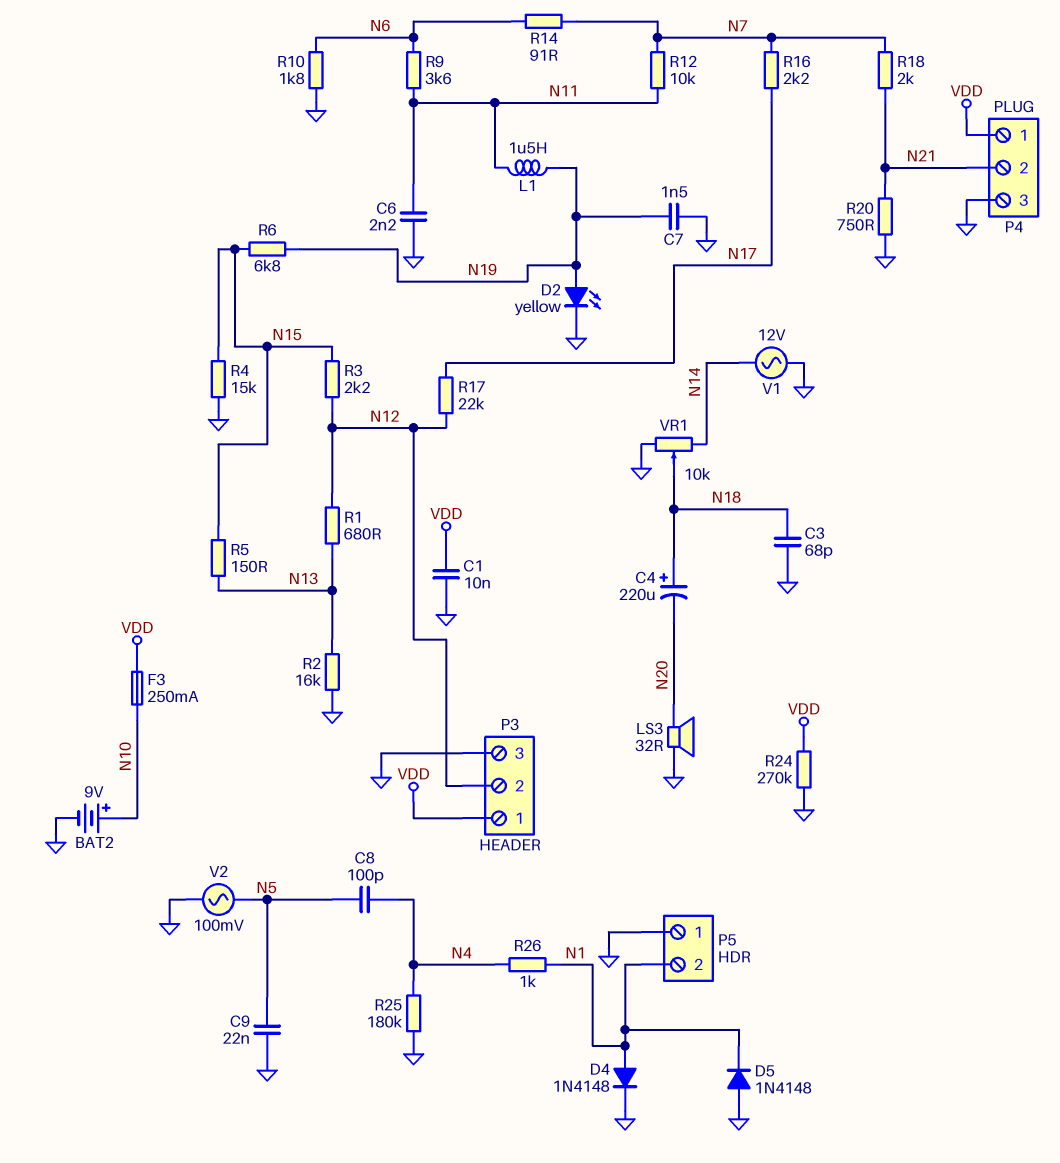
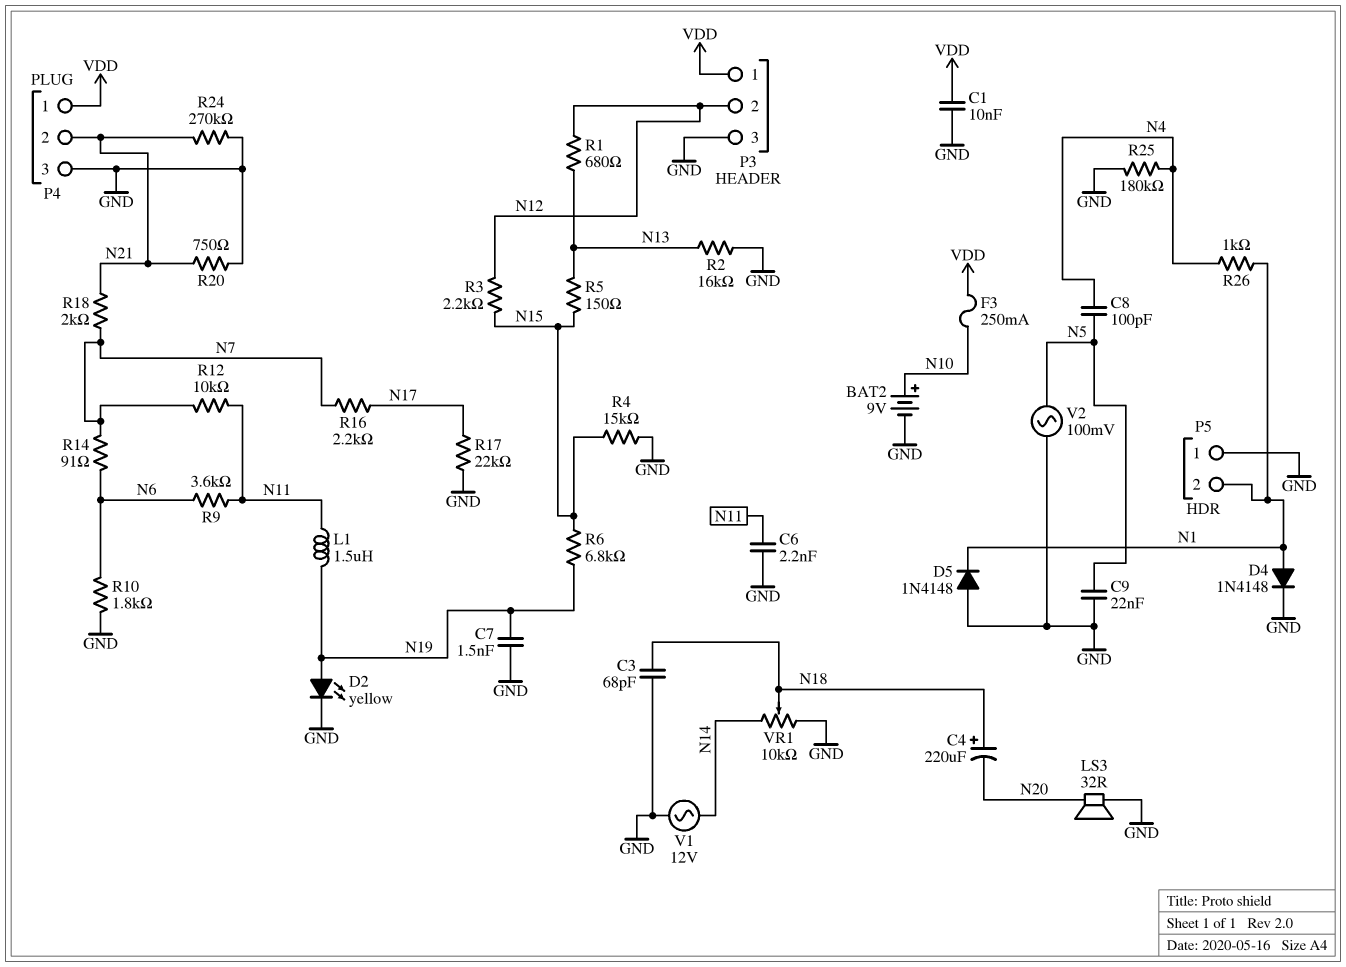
R17: 22k (N12, N17) -> 22k (GND, N17)
R24: 270k (GND, VDD) -> 270k (GND, N21)

